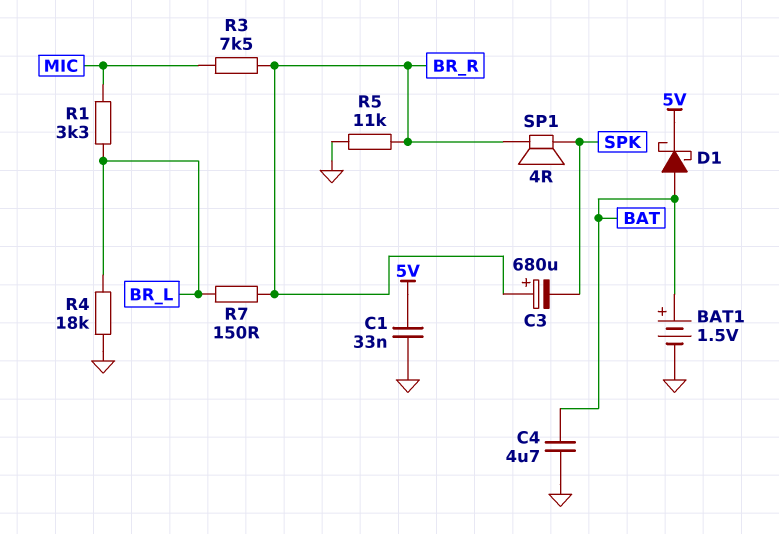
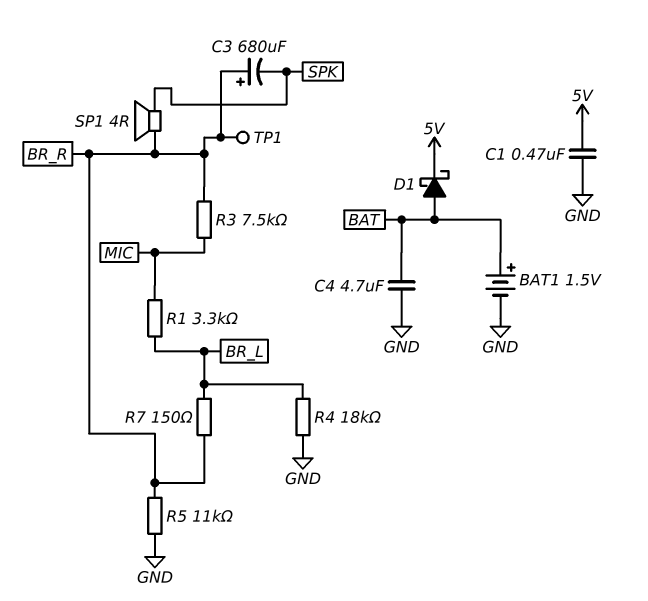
C1: 33nF (5V, GND) -> 470nF (5V, GND)
TP1: none -> test point (BR_R)

